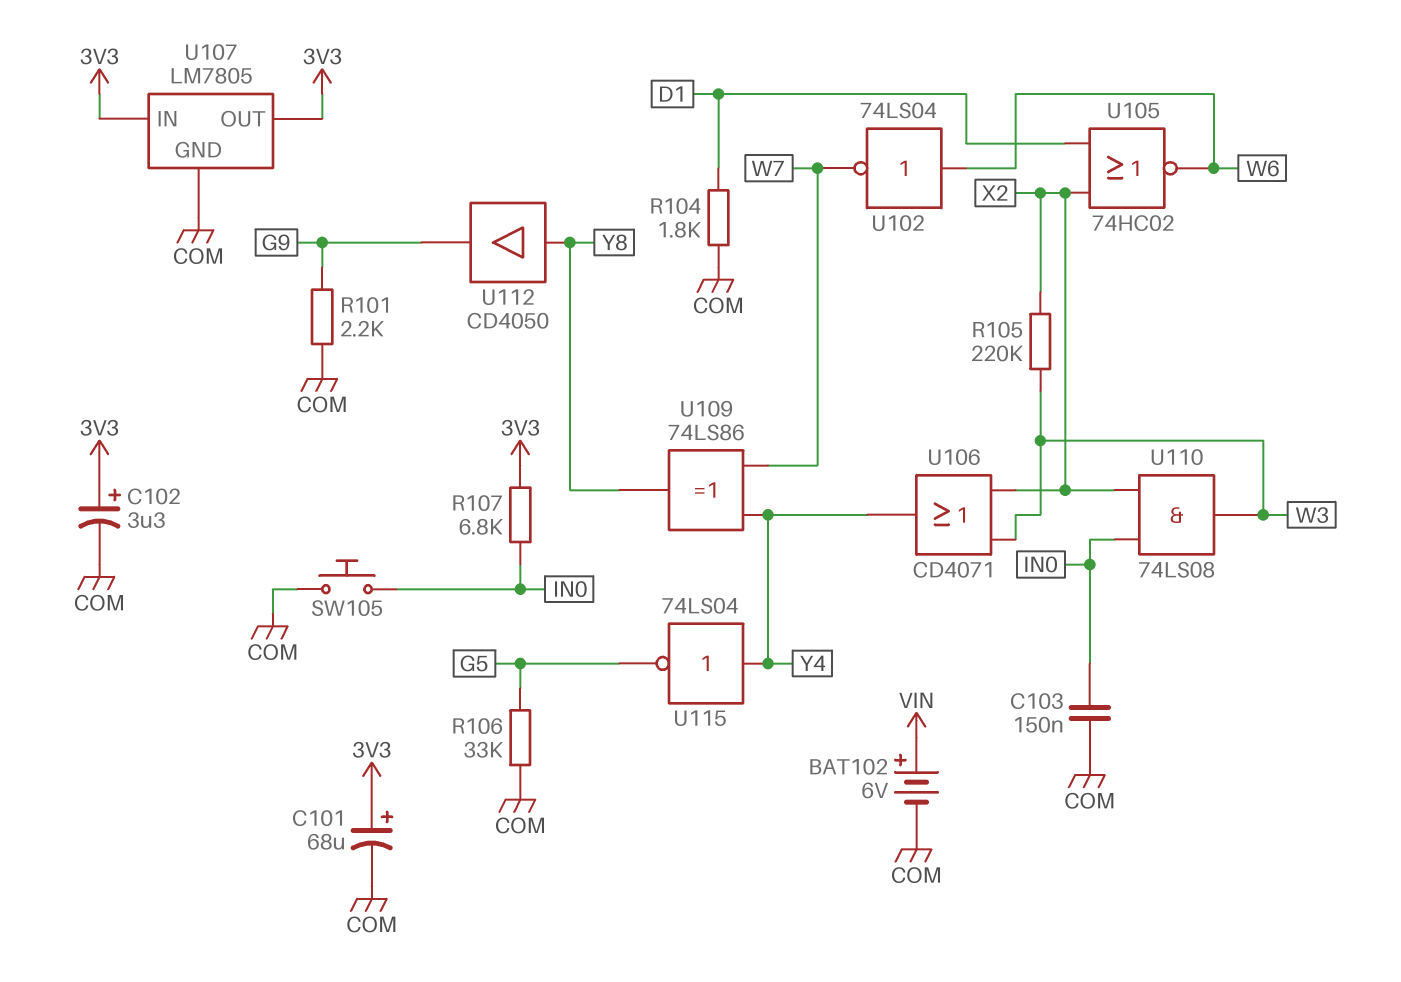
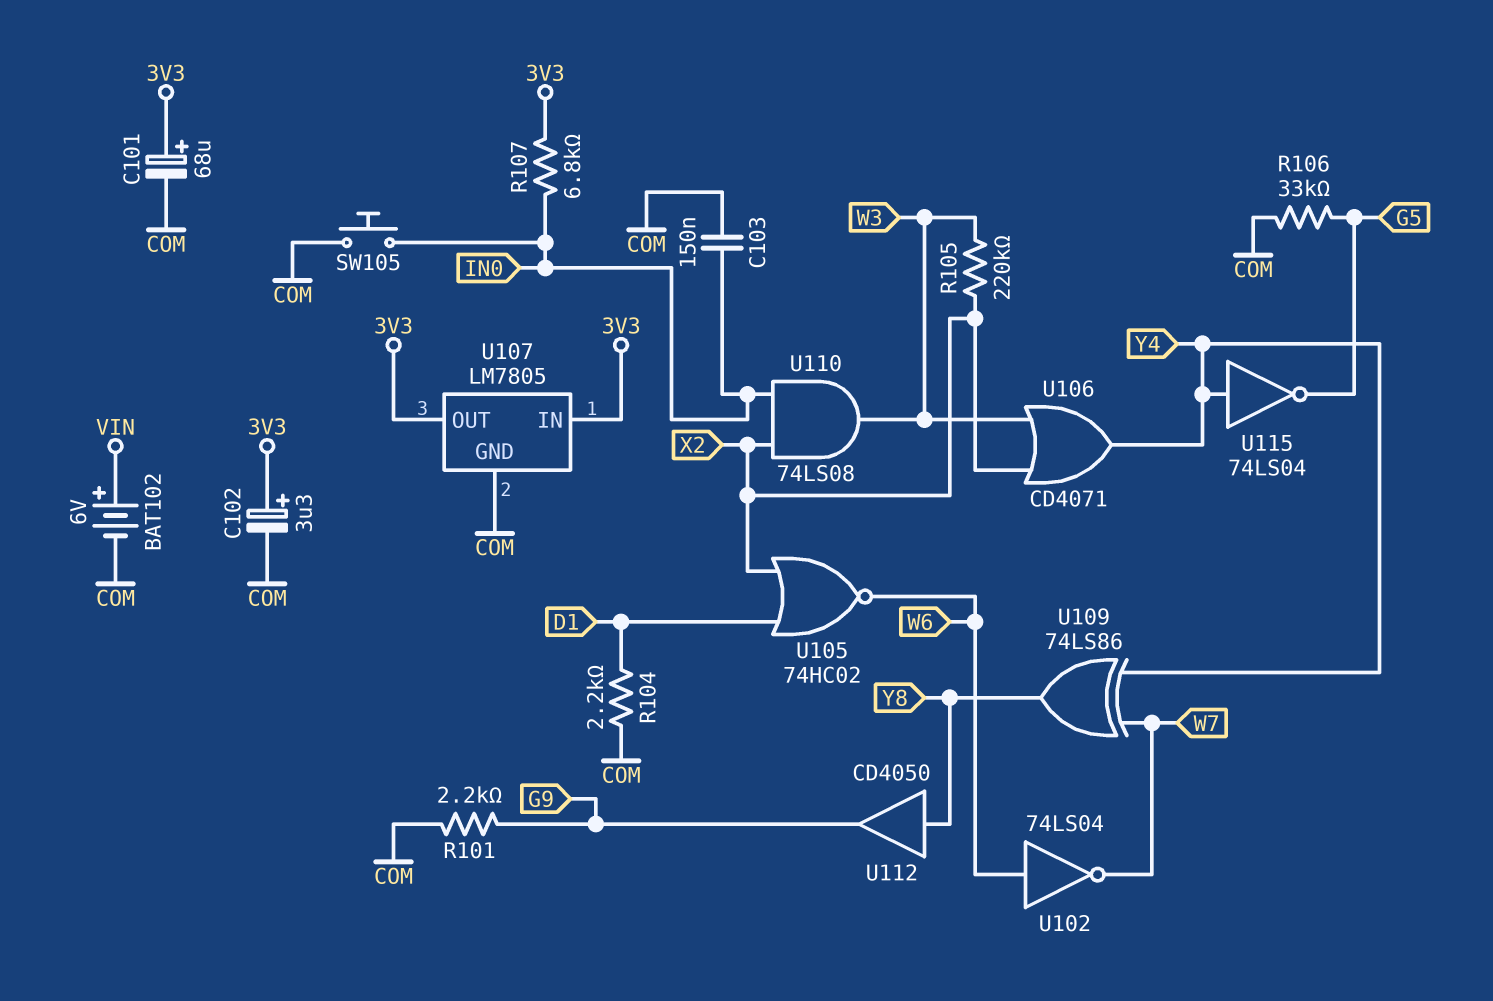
R104: 1.8k (COM, D1) -> 2.2k (COM, D1)

